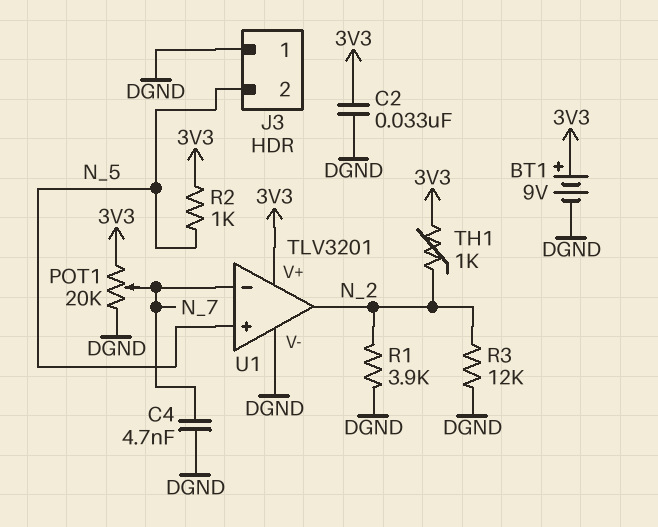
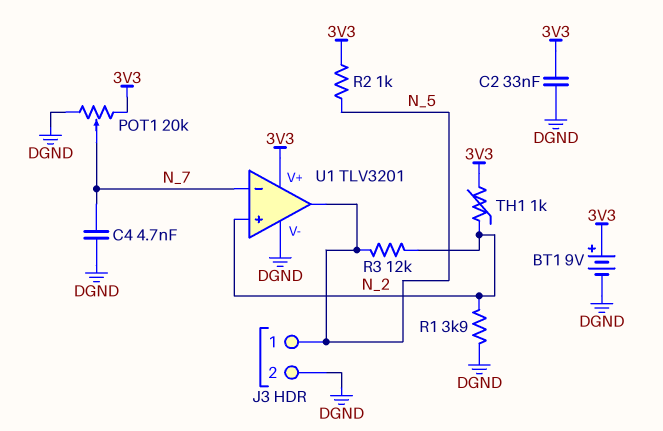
J3 pin 1: DGND -> N_5
J3 pin 2: N_5 -> DGND
R3: 12k (DGND, N_2) -> 12k (N_2, N_5)
U1 pin in+: N_5 -> N_2
U1 pin out: N_2 -> N_5

